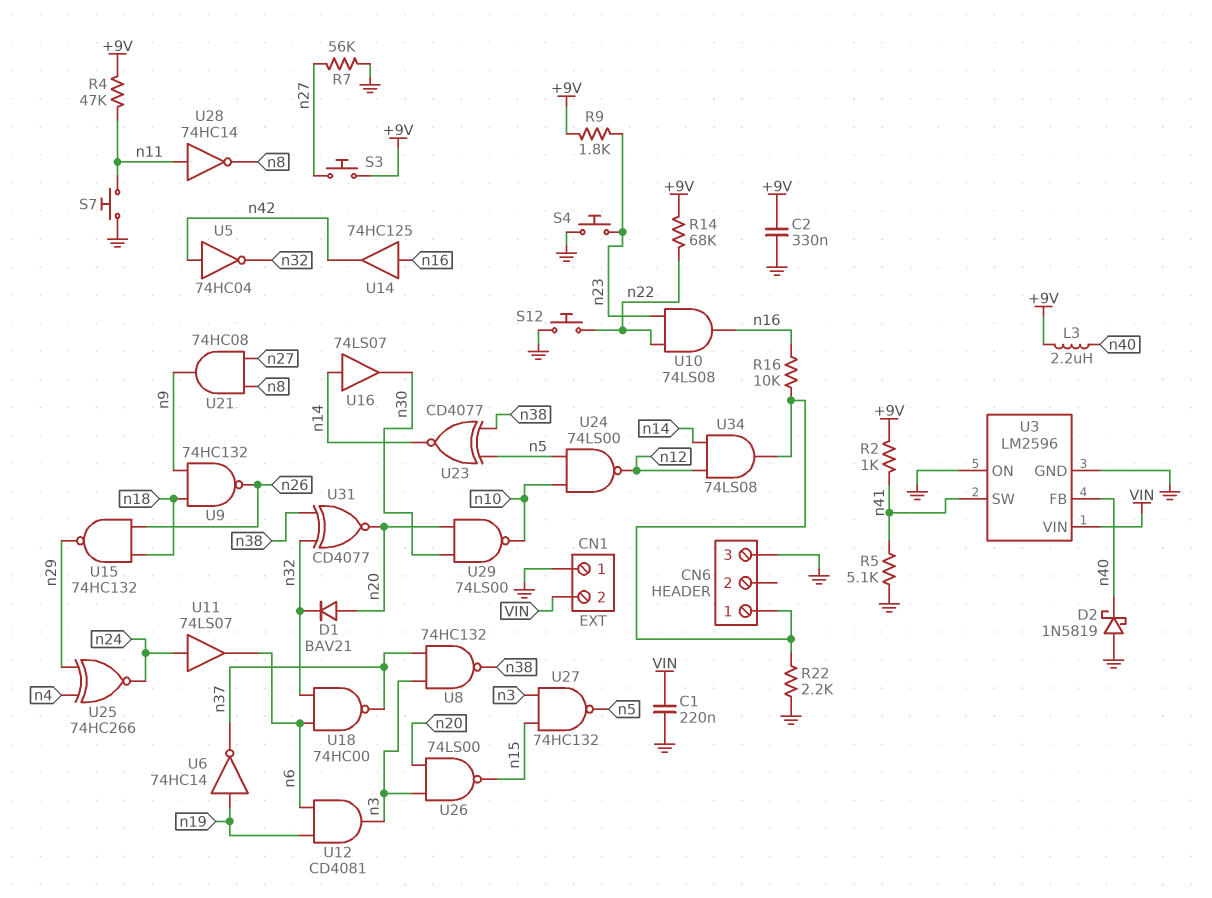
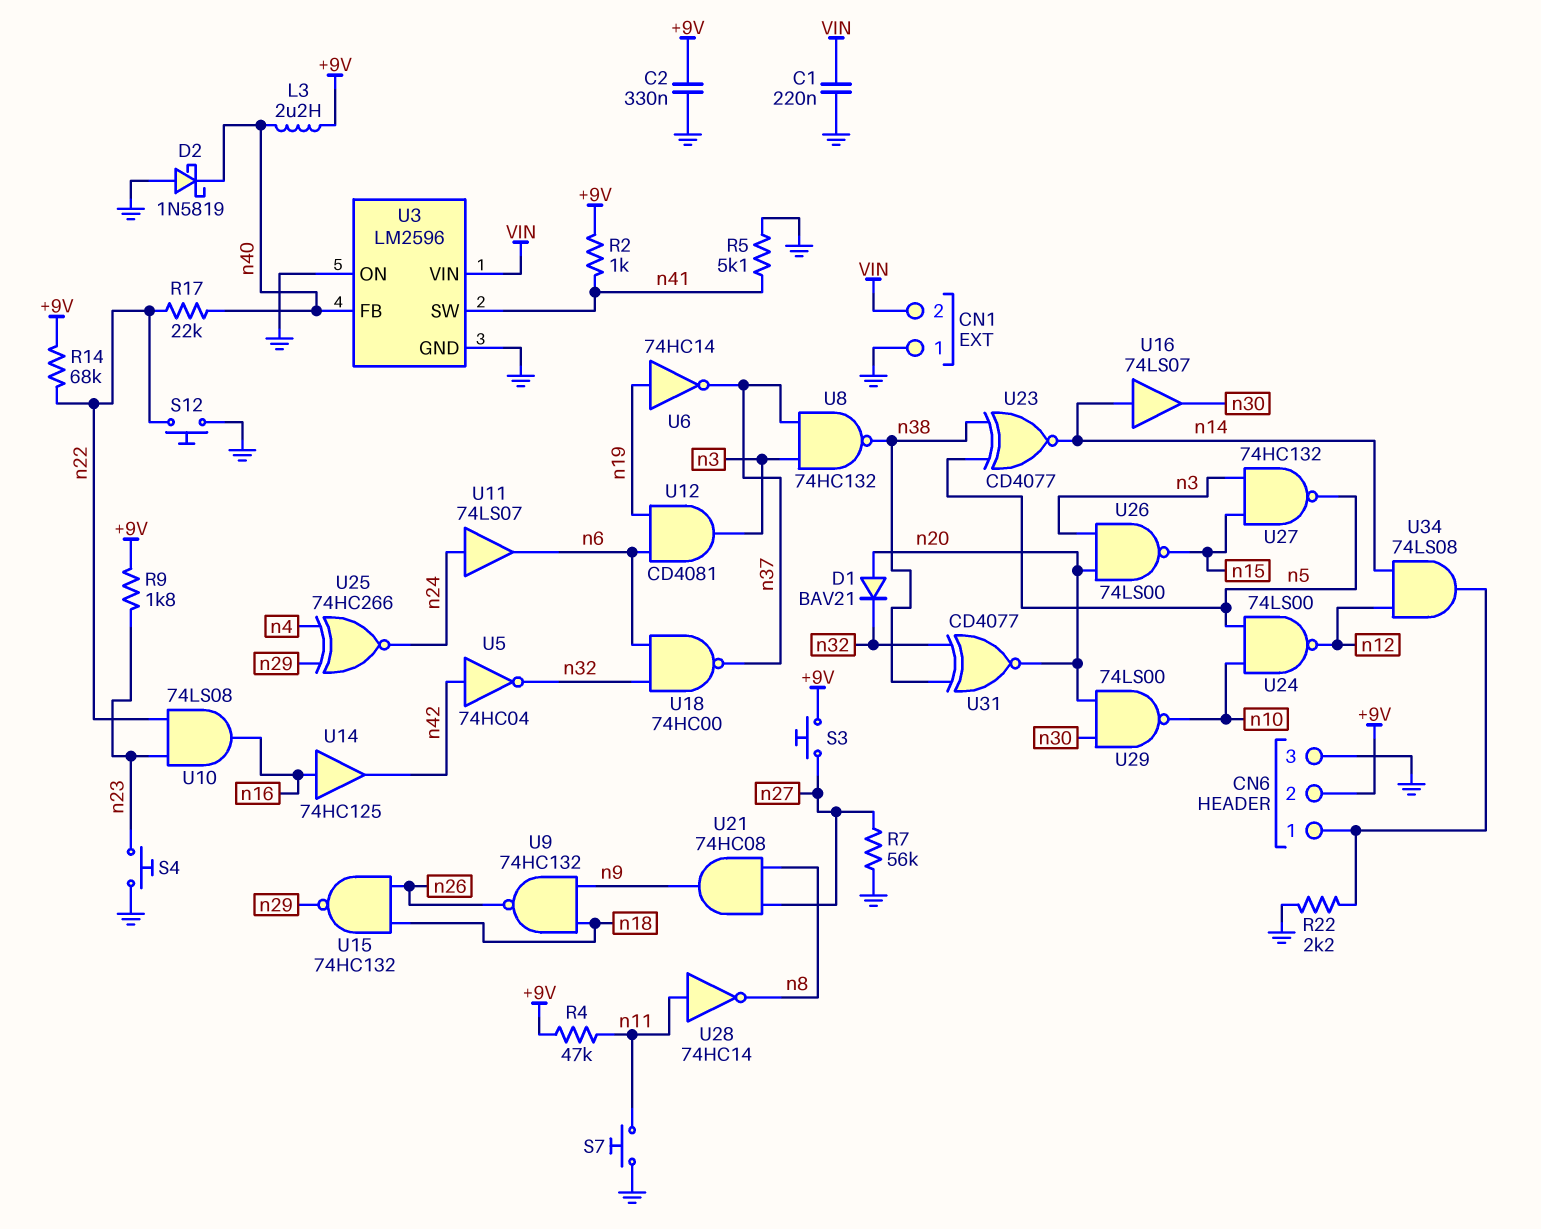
CN6 pin 2: none -> +9V
R16: 10k (CN6/1, n16) -> none
R17: none -> 22k (n22, n40)

